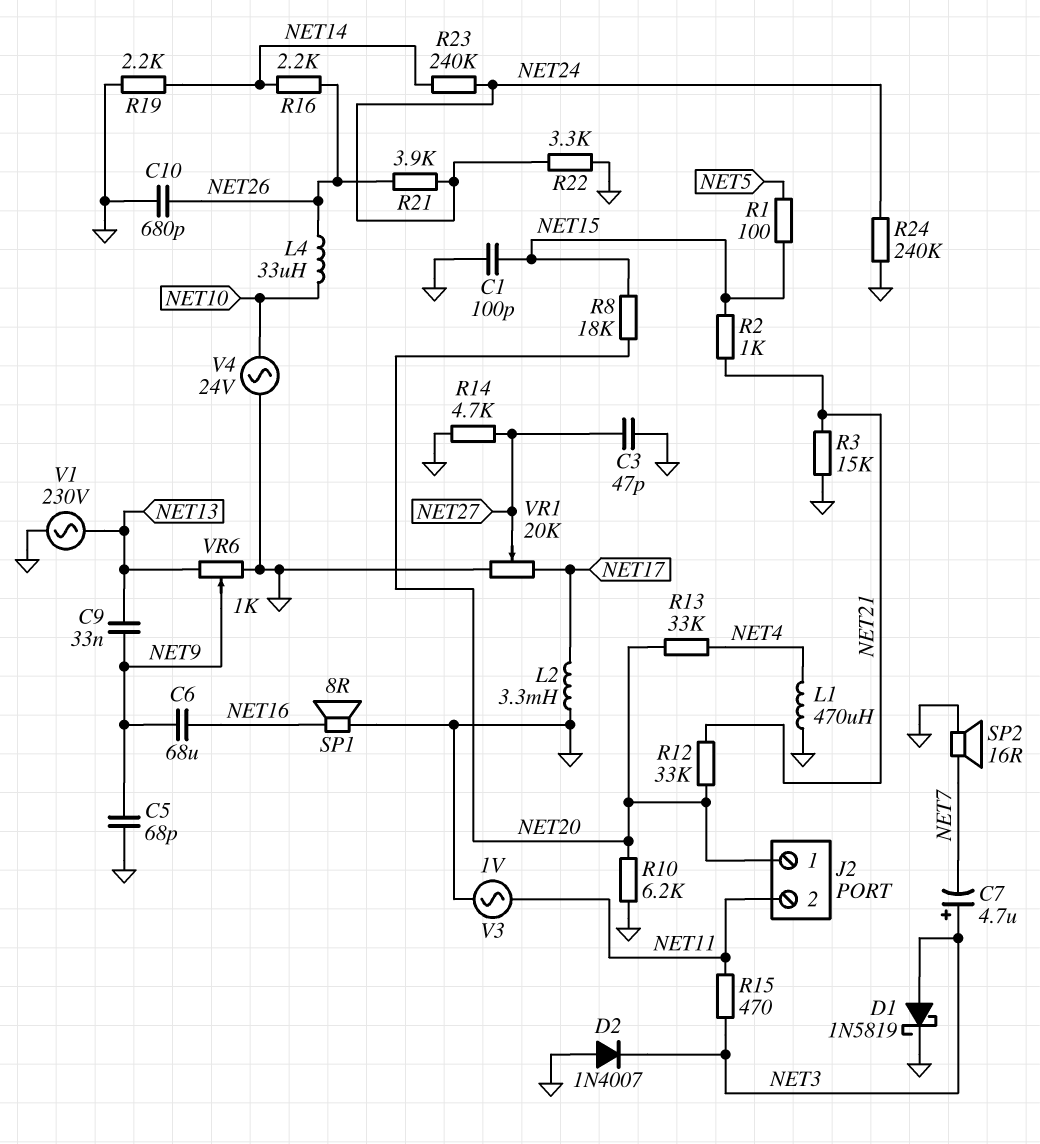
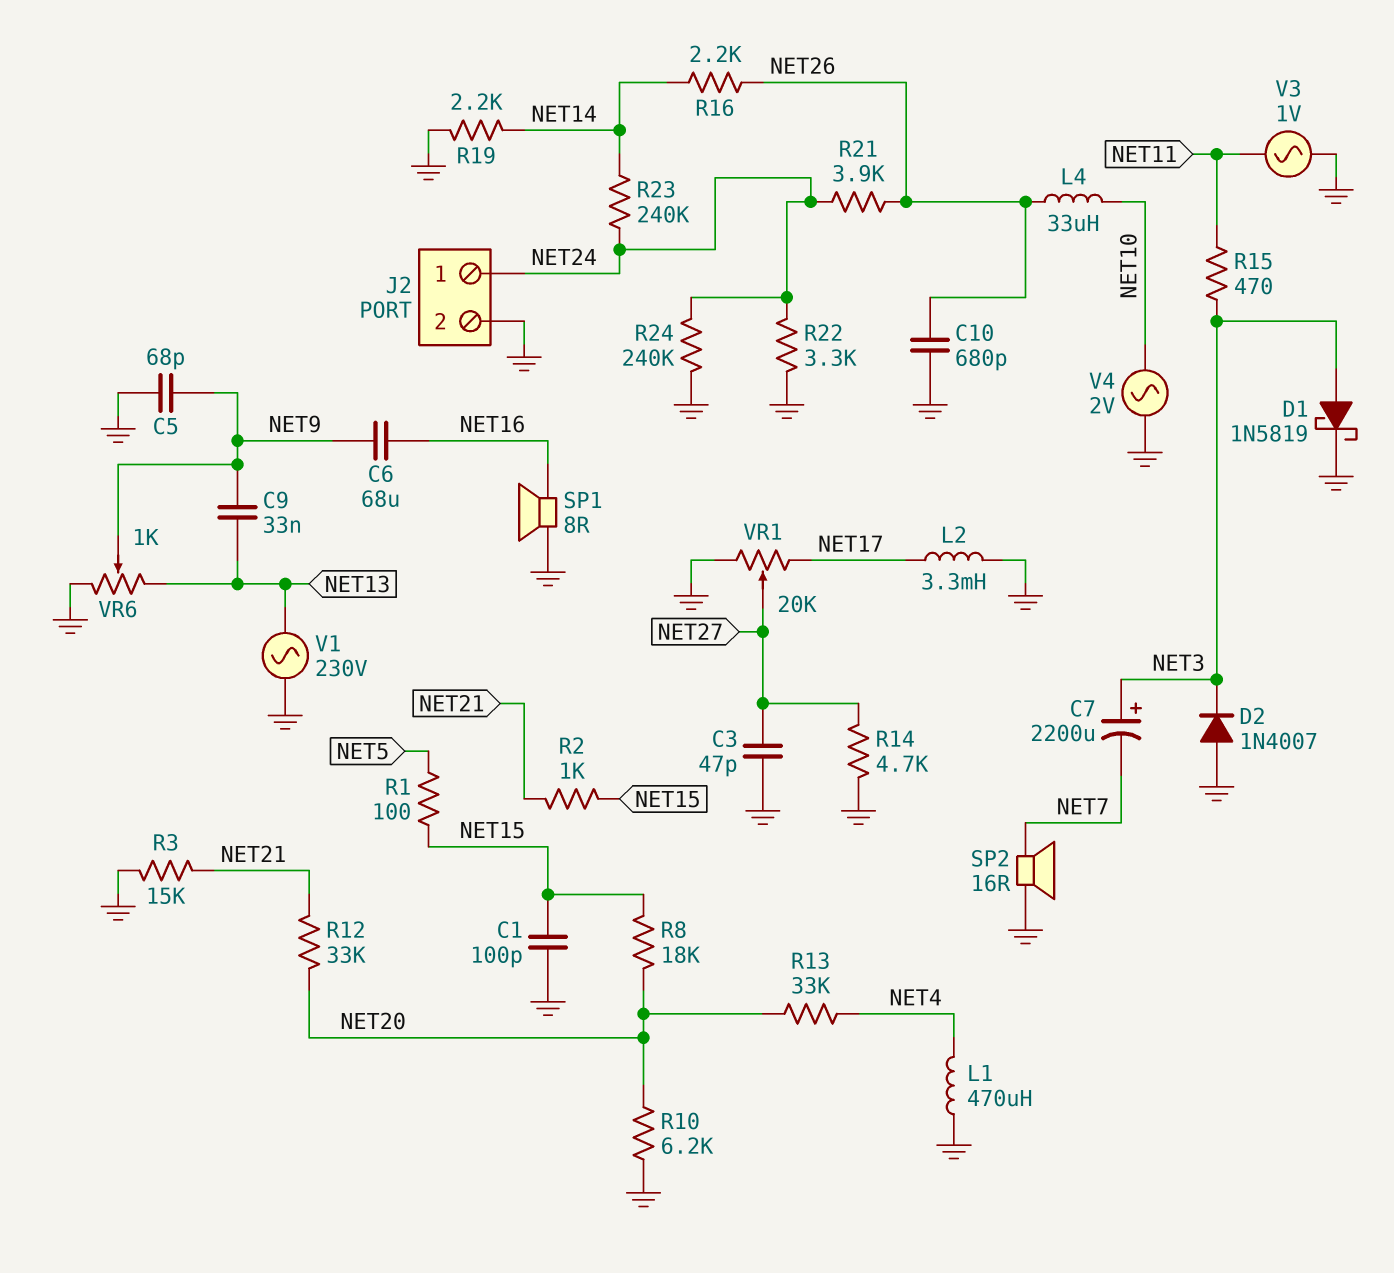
C7: 4.7uF (plus NET3, minus NET7) -> 2200uF (plus NET3, minus NET7)
J2 pin 1: NET20 -> NET24
J2 pin 2: NET11 -> GND
V4: AC 24V (GND, NET10) -> AC 2V (GND, NET10)

